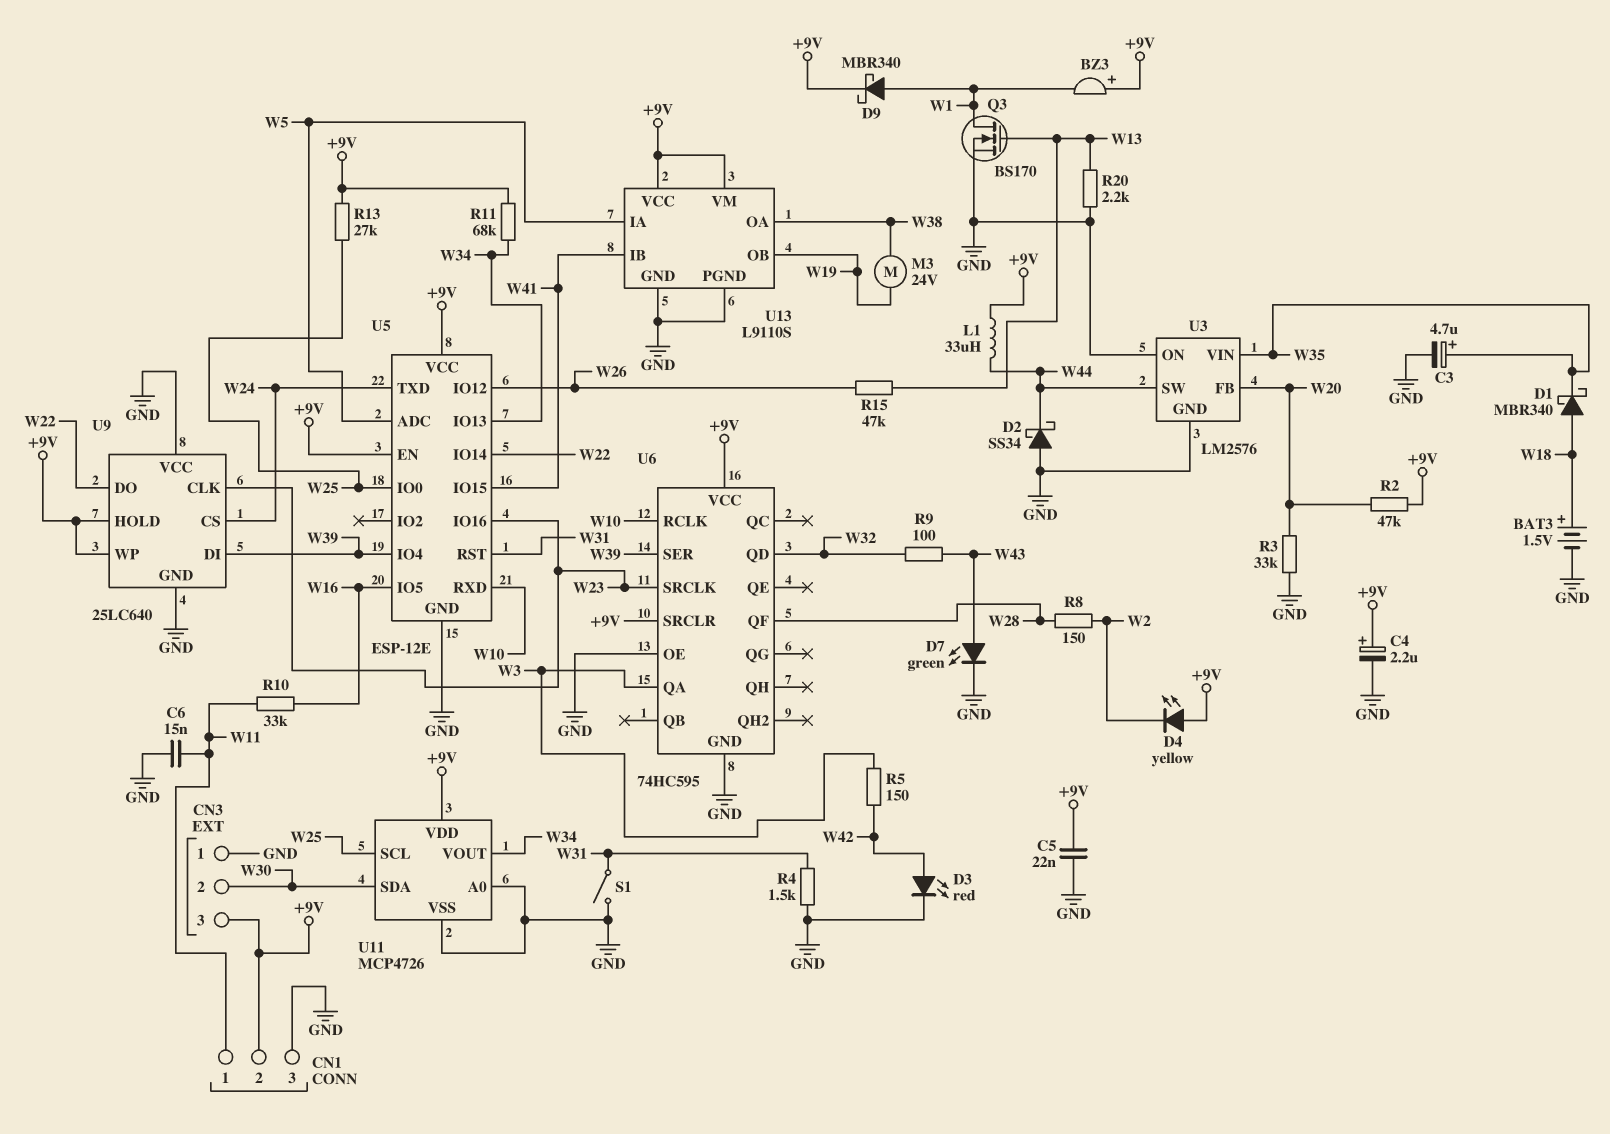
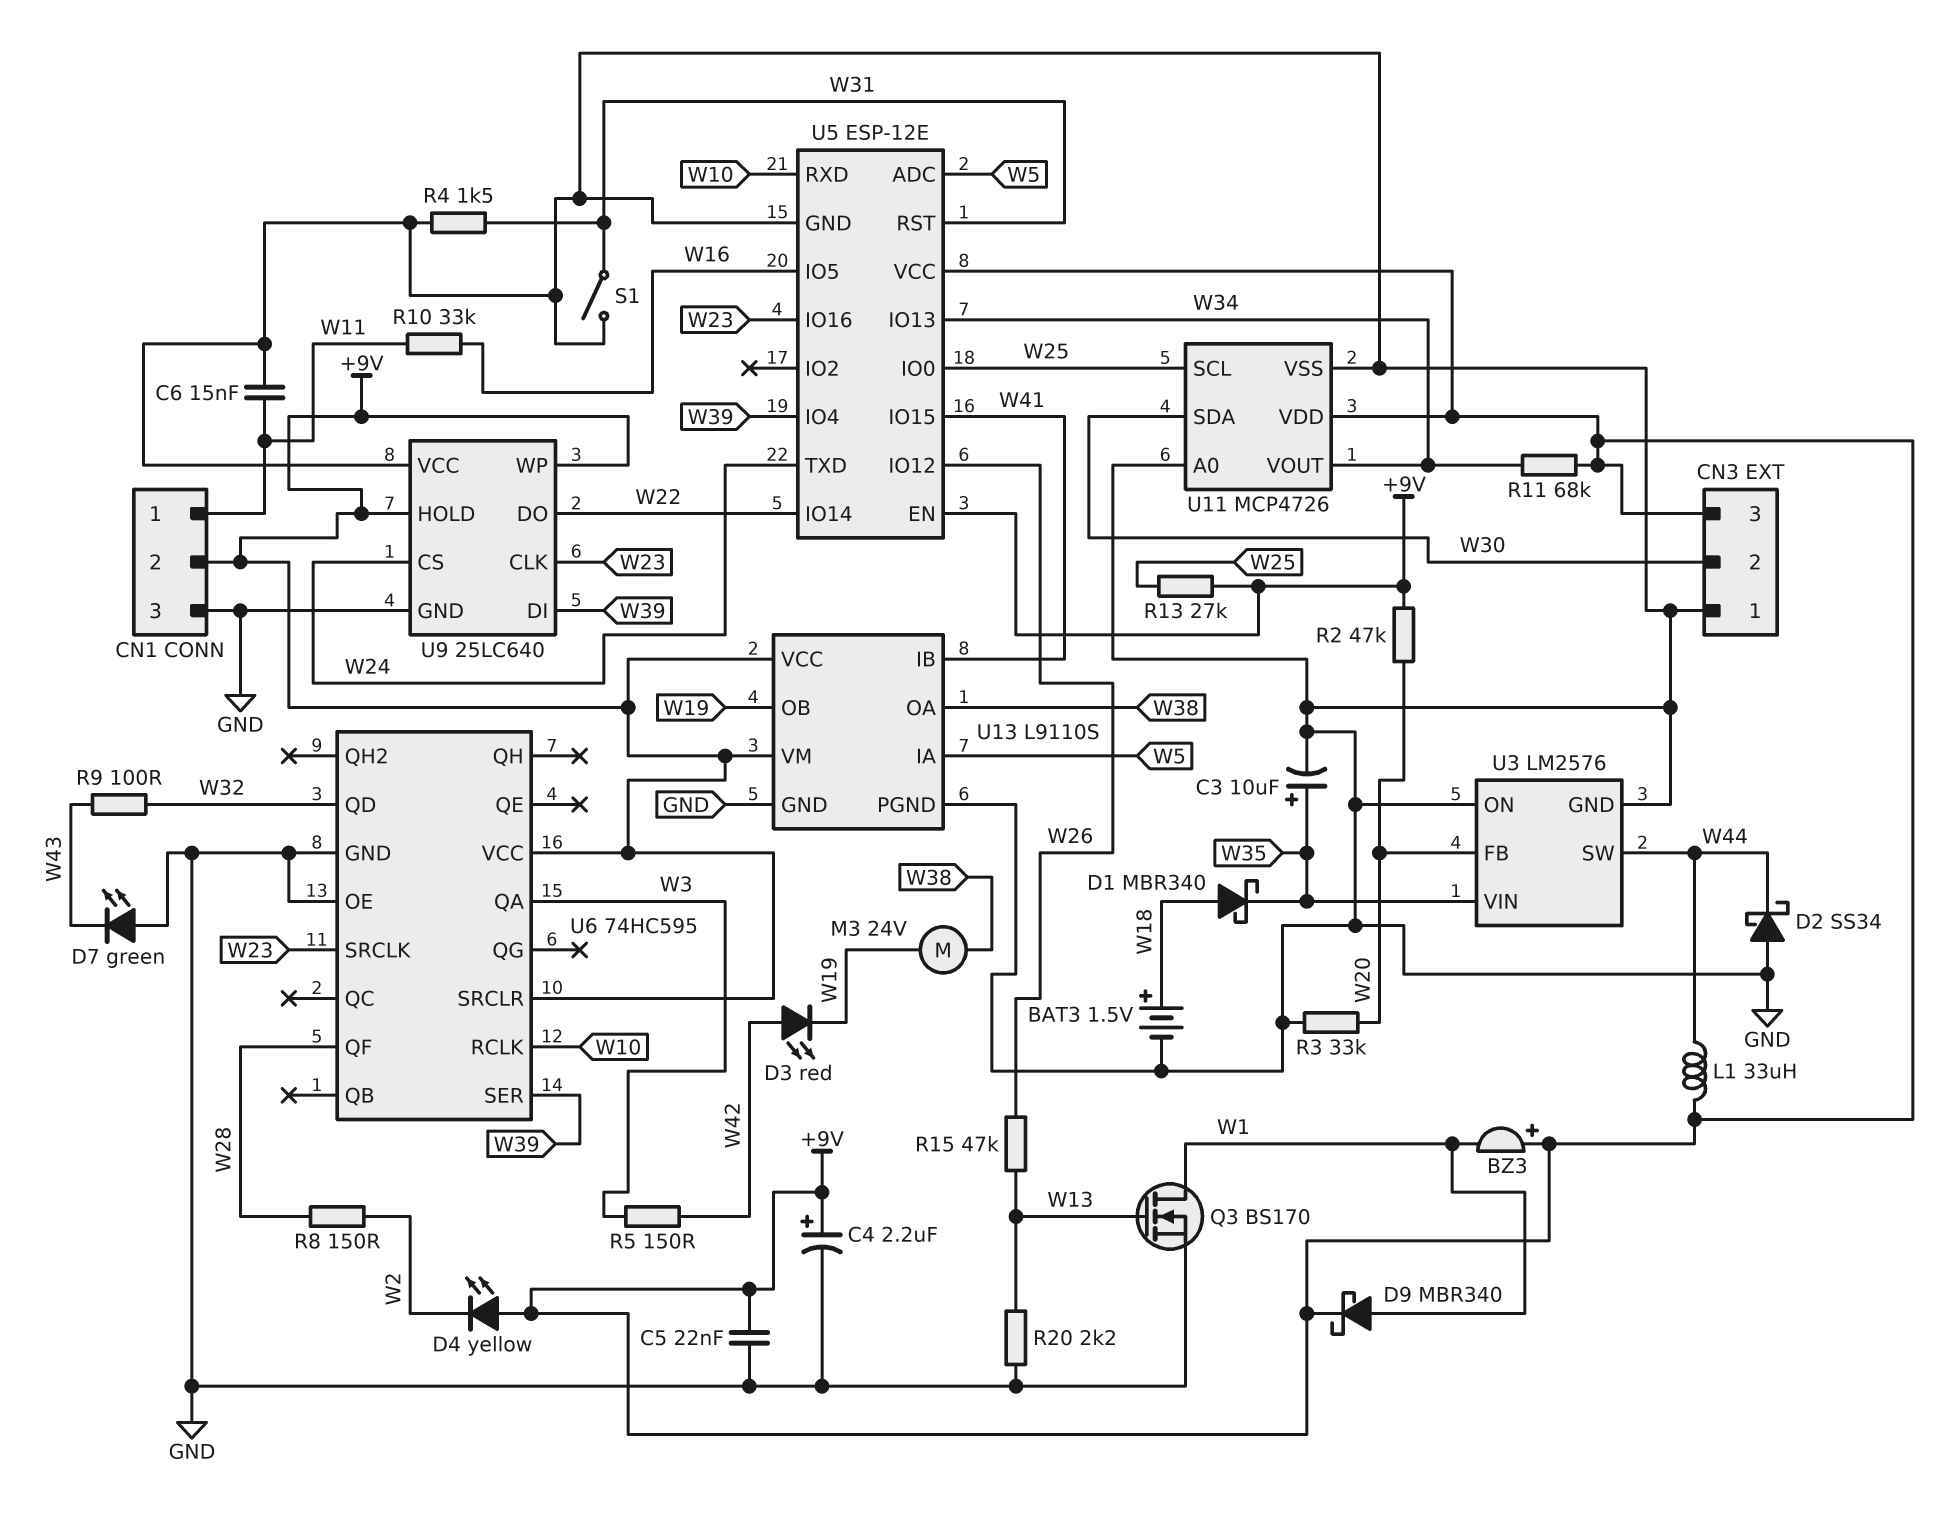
C3: 4.7uF (plus W35, minus GND) -> 10uF (plus W35, minus GND)
D3: LED red (A W42, K GND) -> LED red (A W42, K W19)
D7: LED green (A W43, K GND) -> LED green (A GND, K W43)

